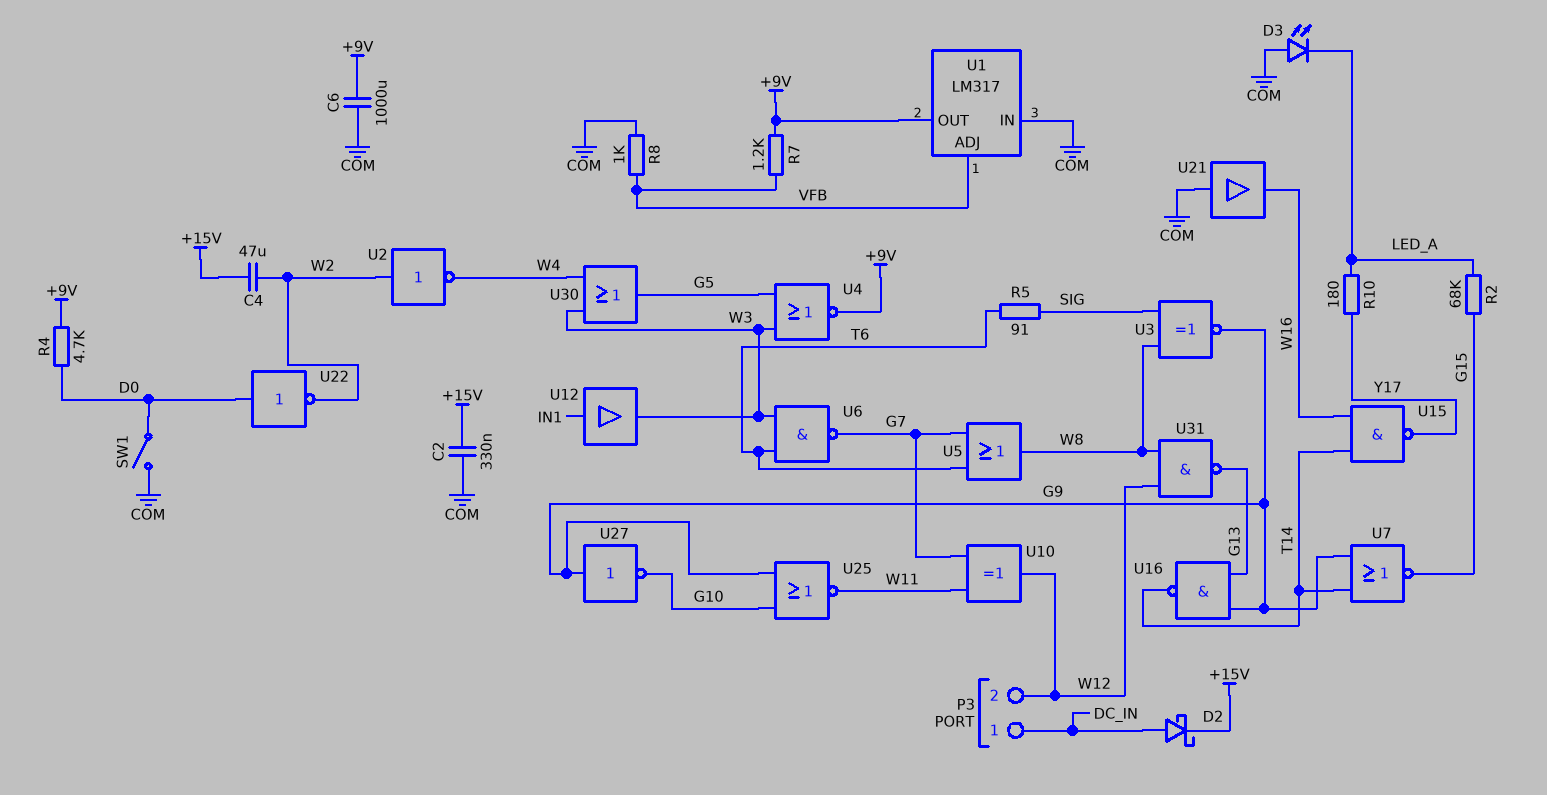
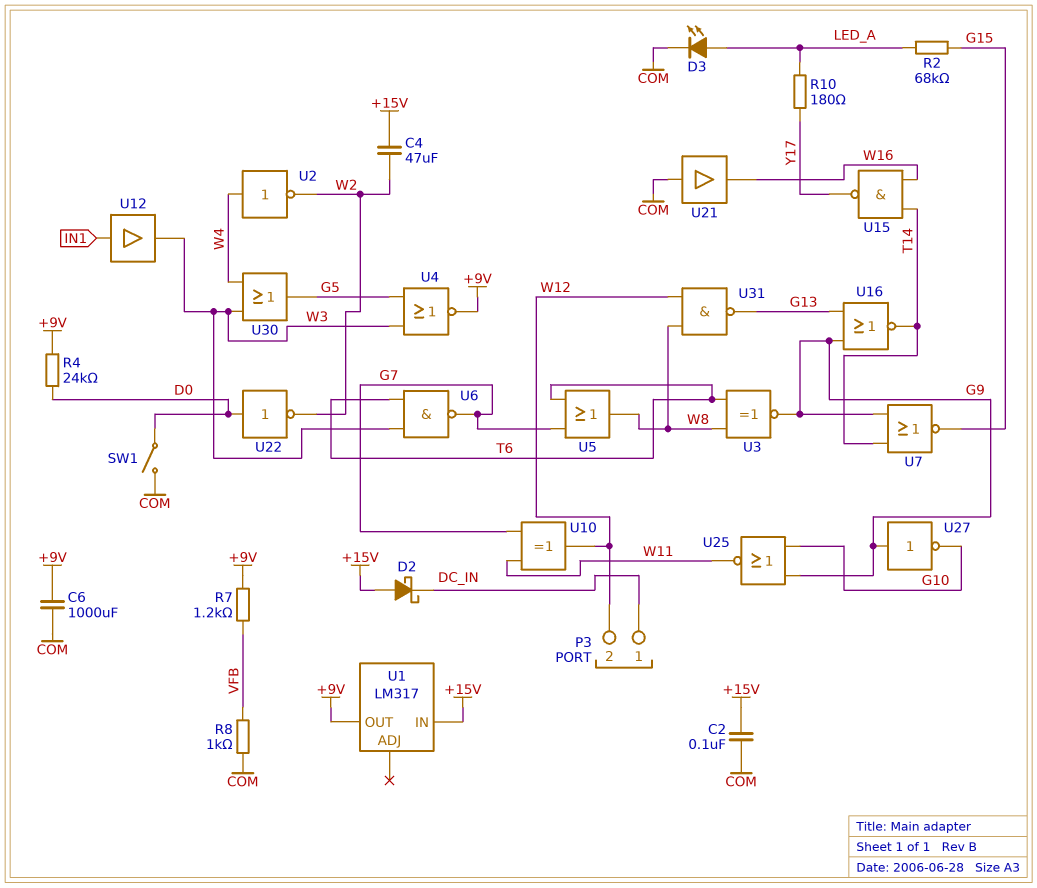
C2: 330nF (+15V, COM) -> 100nF (+15V, COM)
D2: schottky (A DC_IN, K +15V) -> schottky (A +15V, K DC_IN)
D3: LED (A COM, K LED_A) -> LED (A LED_A, K COM)
R4: 4.7k (+9V, D0) -> 24k (+9V, D0)
R5: 91 (SIG, T6) -> none
U1 pin ADJ: VFB -> none
U1 pin IN: COM -> +15V
U2: NOT (in W2, out W4) -> NOT (in W4, out W2)
U3: XNOR (in SIG, in W8, out G9) -> XNOR (in T6, in W8, out G9)
U16: NAND (in G9, in G13, out T14) -> NOR (in G9, in G13, out T14)

